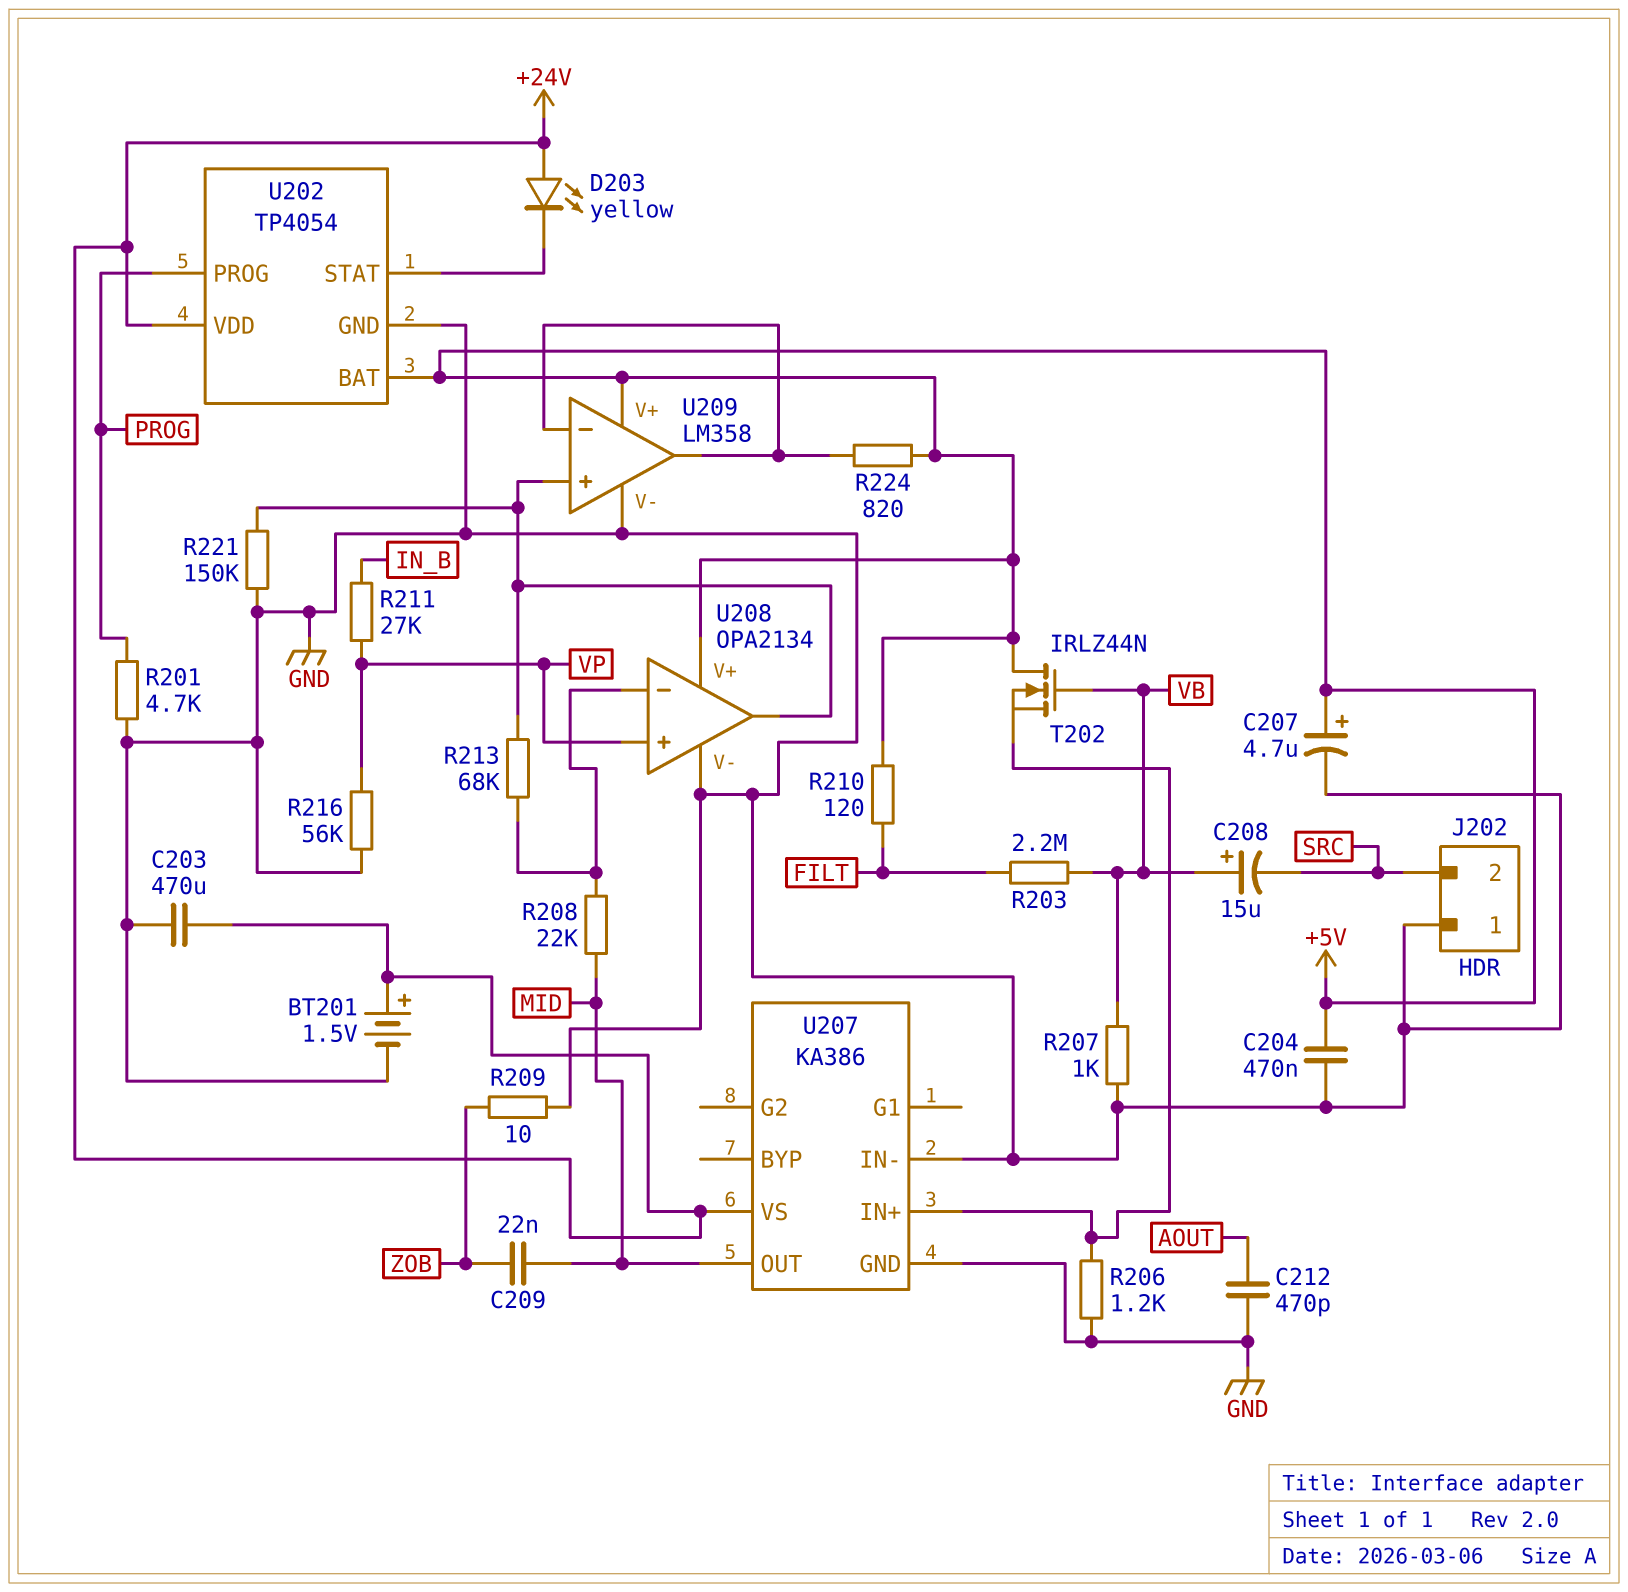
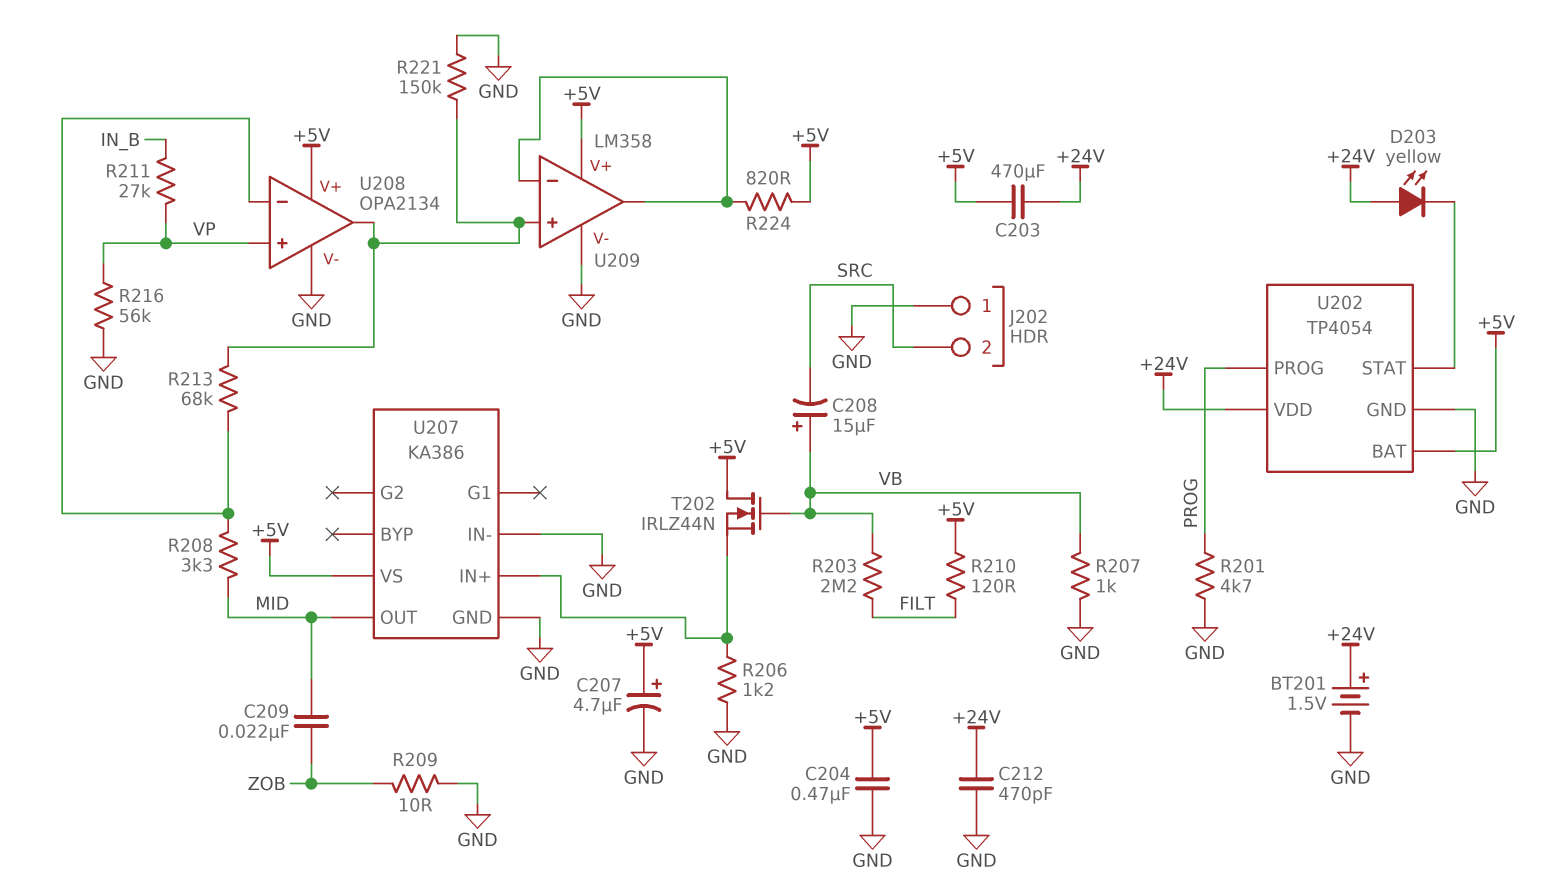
C203: 470uF (+24V, GND) -> 470uF (+5V, +24V)
C212: 470pF (AOUT, GND) -> 470pF (+24V, GND)
R208: 22k (MID, U208/in-) -> 3.3k (MID, U208/in-)
U207 pin VS: +24V -> +5V

